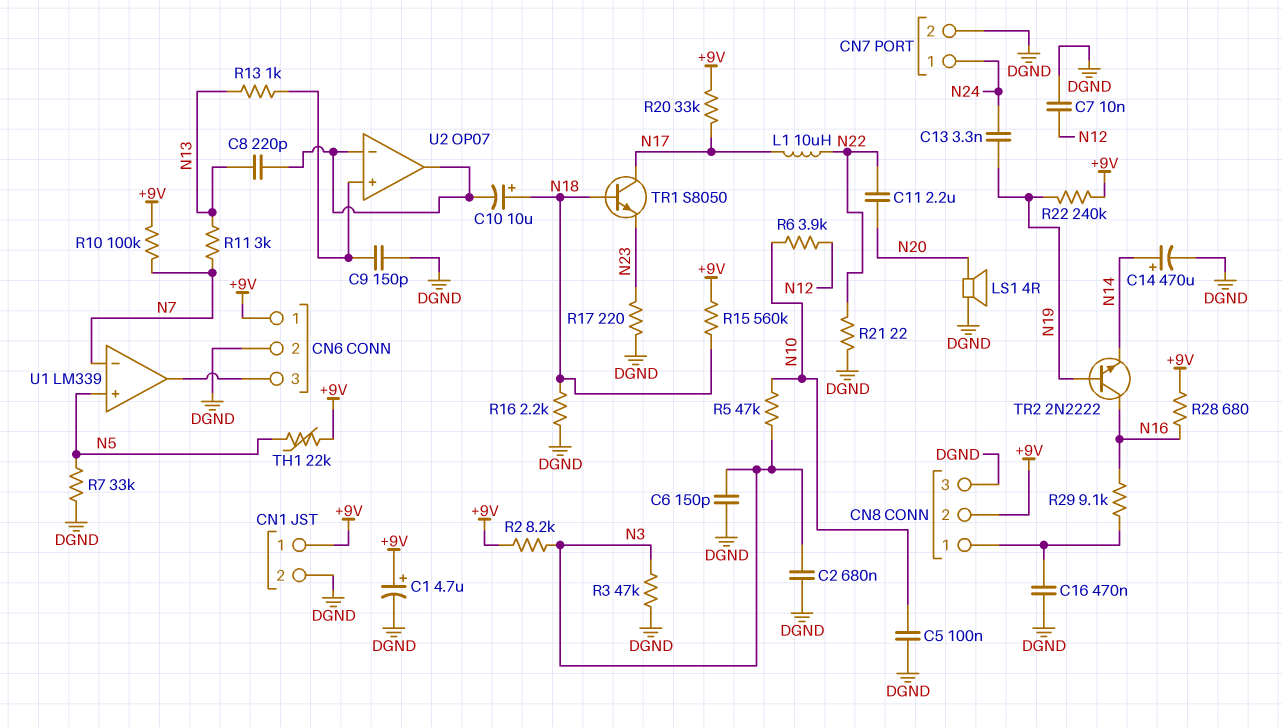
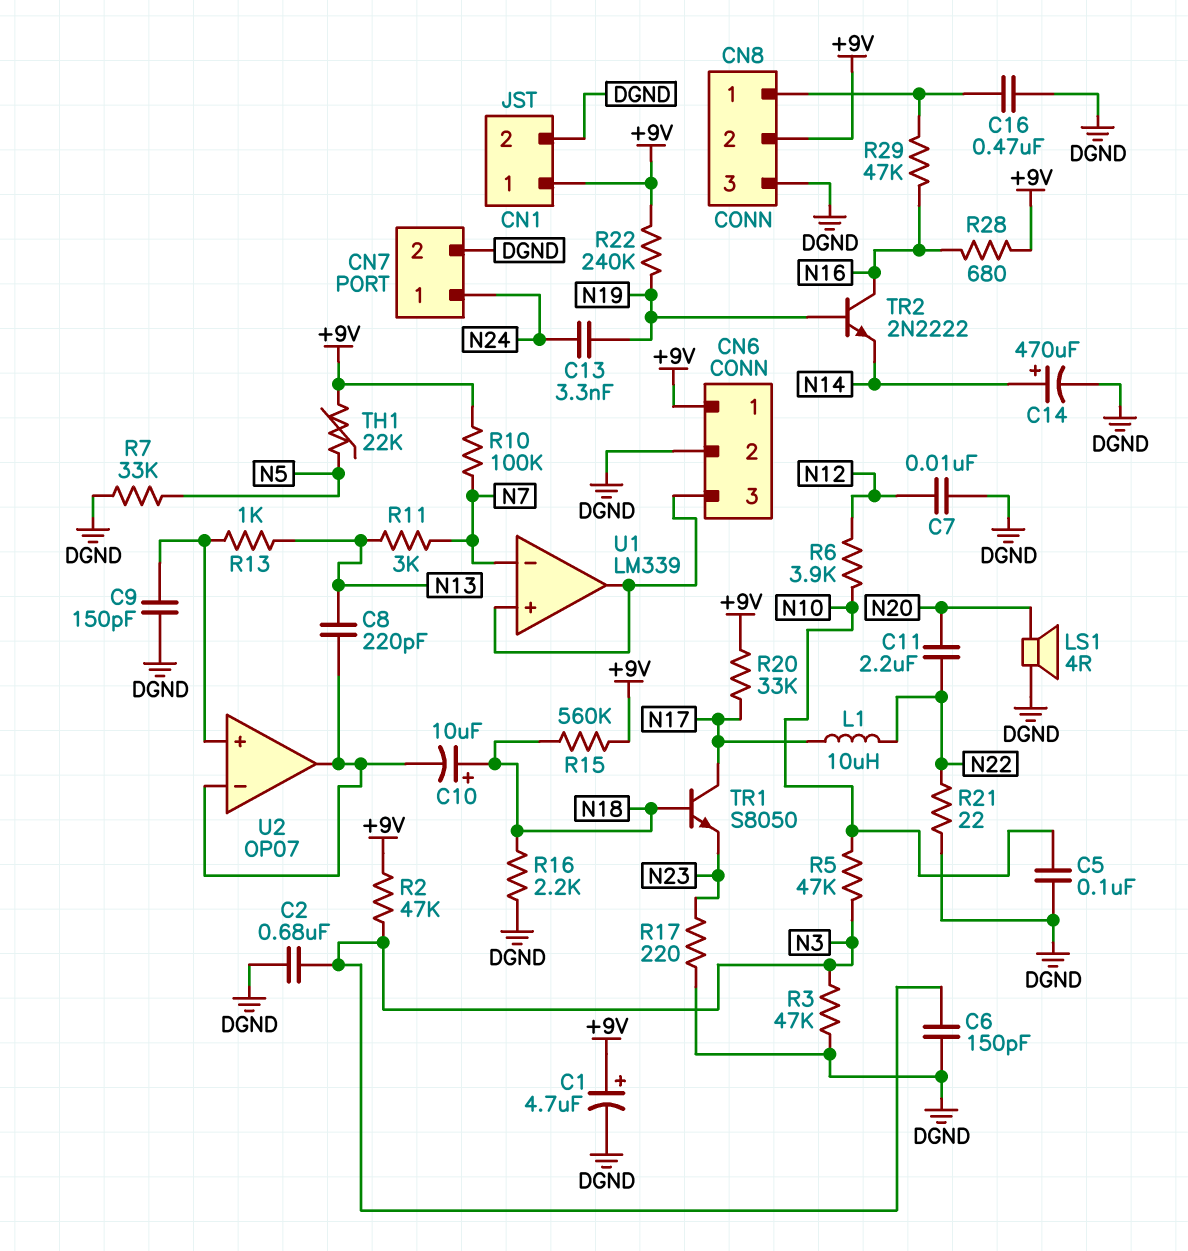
R2: 8.2k (+9V, N3) -> 47k (+9V, N3)
R29: 9.1k (CN8/1, N16) -> 47k (CN8/1, N16)
U1 pin in+: N5 -> CN6/3

